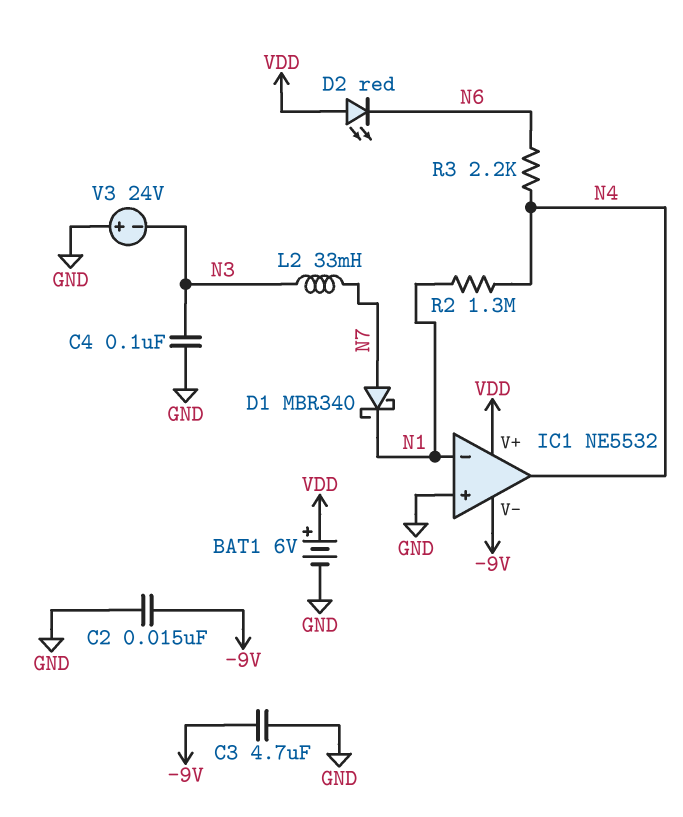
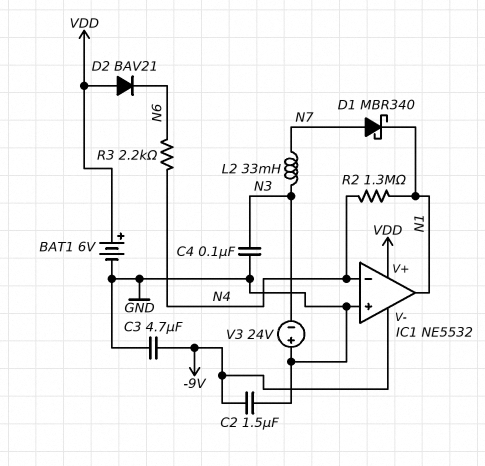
C2: 15nF (-9V, GND) -> 1.5uF (-9V, GND)
D2: LED red (A VDD, K N6) -> diode BAV21 (A VDD, K N6)
IC1 pin in-: N1 -> N4
IC1 pin out: N4 -> N1

